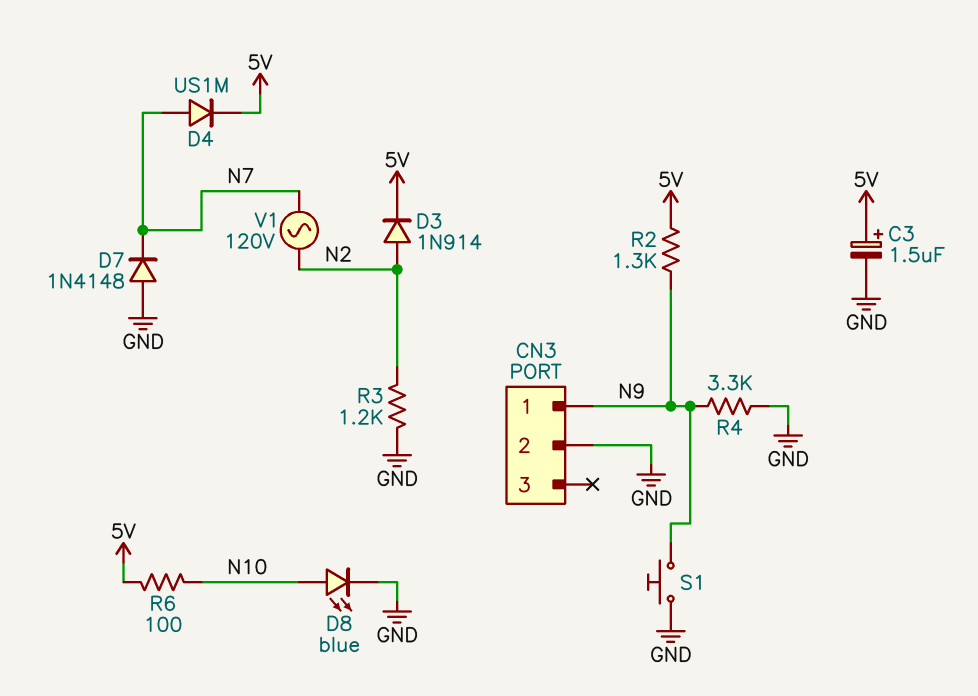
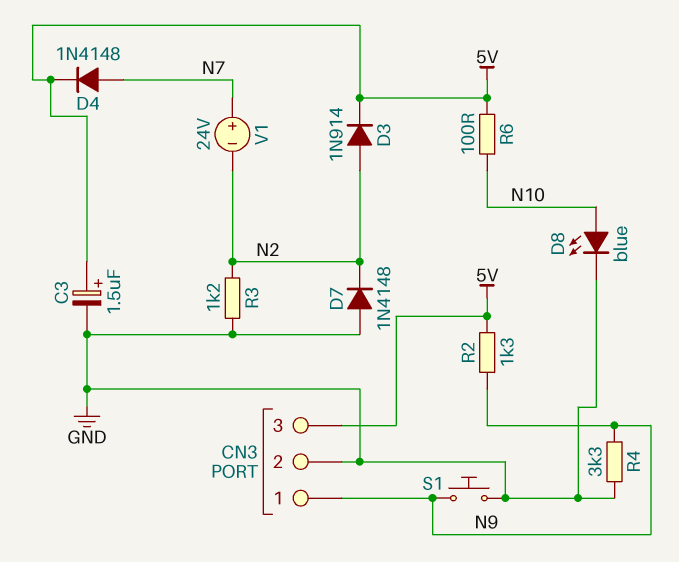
CN3 pin 3: none -> 5V
D4: diode US1M (A N7, K 5V) -> diode 1N4148 (A N7, K 5V)
D7: diode 1N4148 (A GND, K N7) -> diode 1N4148 (A GND, K N2)
V1: AC 120V (N2, N7) -> 24V (plus N7, minus N2)

